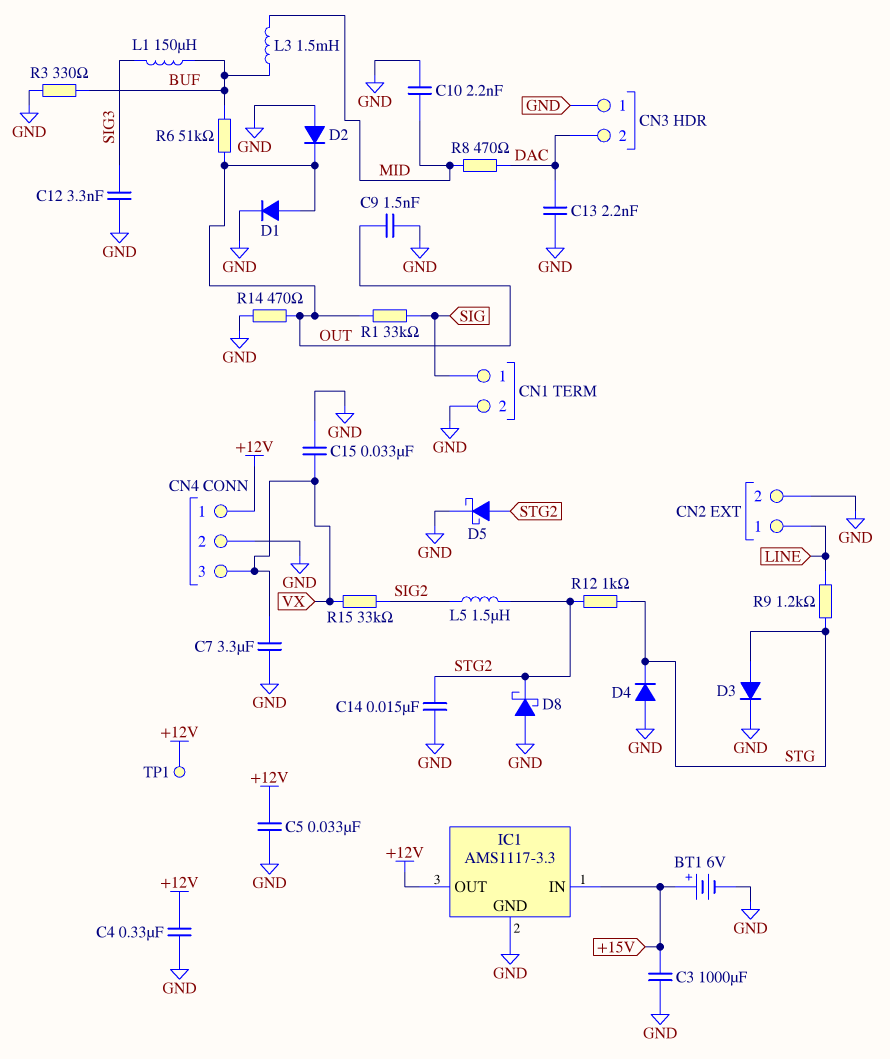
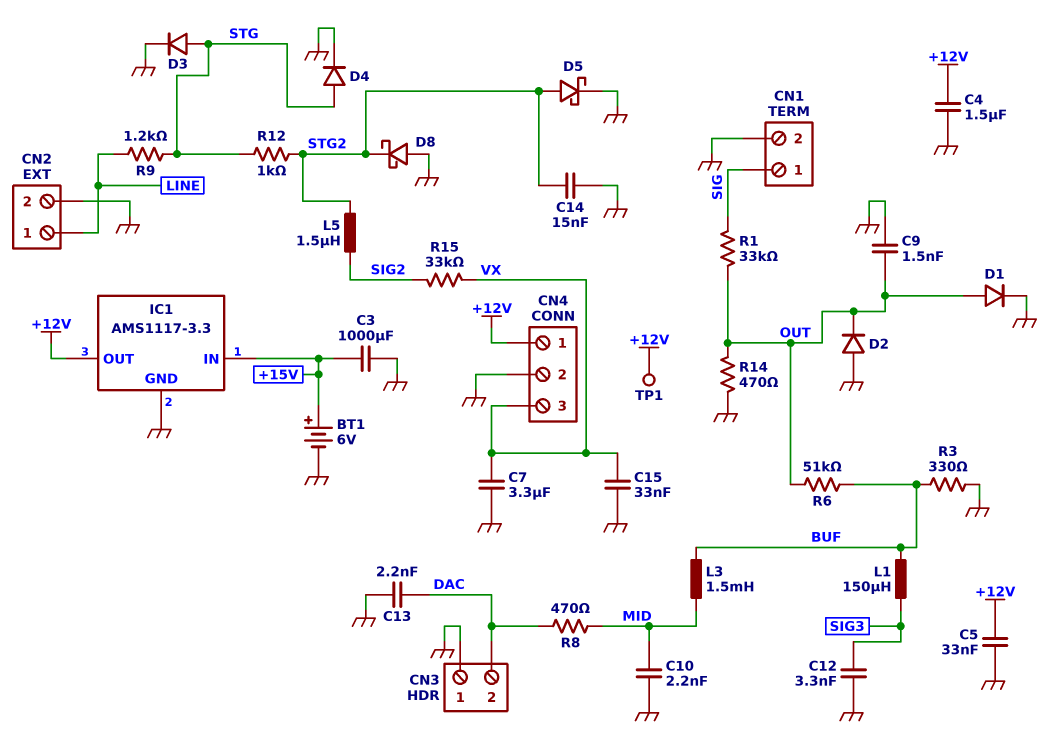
C4: 330nF (+12V, GND) -> 1.5uF (+12V, GND)
D4: diode (A GND, K STG) -> diode (A STG, K GND)

